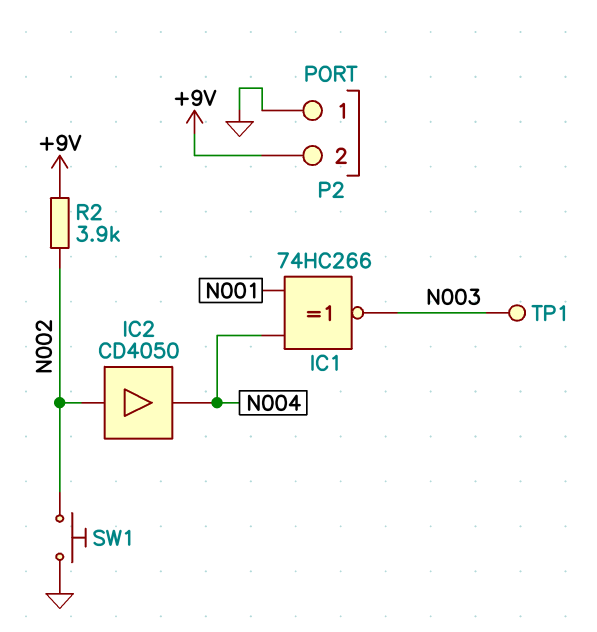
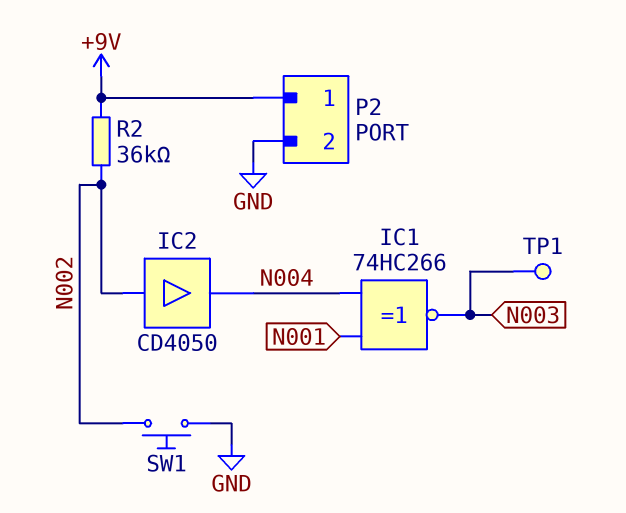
P2 pin 1: GND -> +9V
P2 pin 2: +9V -> GND
R2: 3.9k (+9V, N002) -> 36k (+9V, N002)

